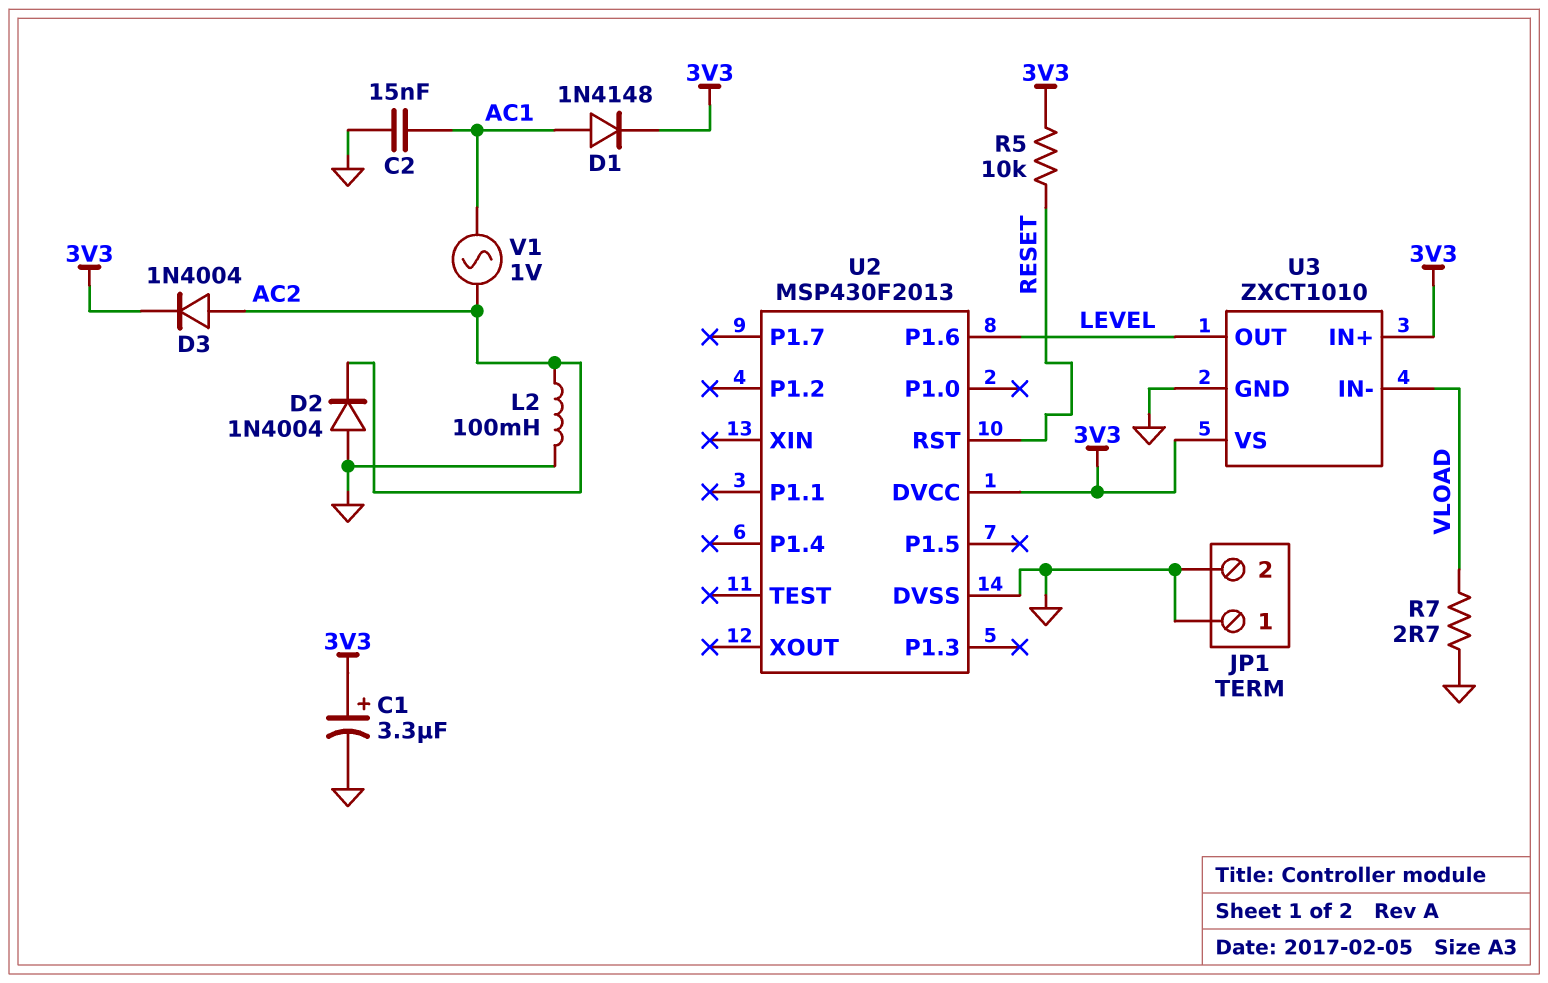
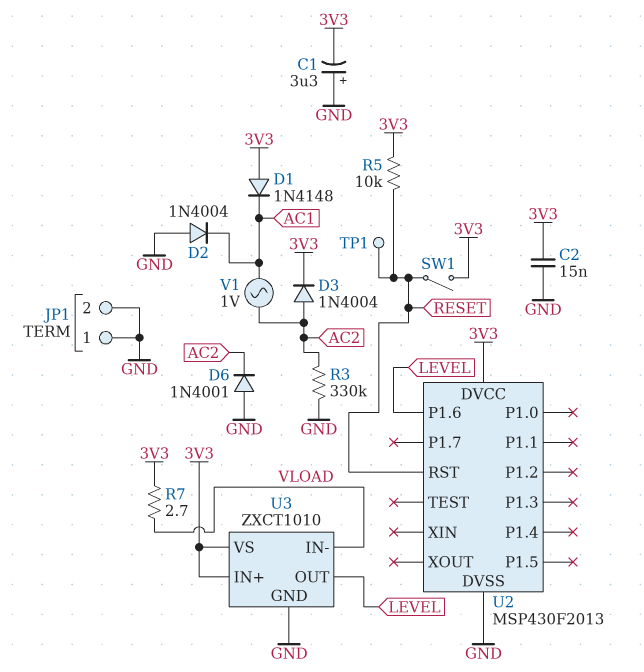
C1: 3.3uF (plus 3V3, minus GND) -> 3.3uF (plus GND, minus 3V3)
C2: 15nF (AC1, GND) -> 15nF (3V3, GND)
D1: diode 1N4148 (A AC1, K 3V3) -> diode 1N4148 (A 3V3, K AC1)
D2: diode 1N4004 (A GND, K AC2) -> diode 1N4004 (A GND, K AC1)
D6: none -> diode 1N4001 (A GND, K AC2)
L2: 100mH (AC2, GND) -> none
R3: none -> 330k (AC2, GND)
R7: 2.7 (GND, VLOAD) -> 2.7 (3V3, VLOAD)
SW1: none -> switch (3V3, RESET)
TP1: none -> test point (RESET)

